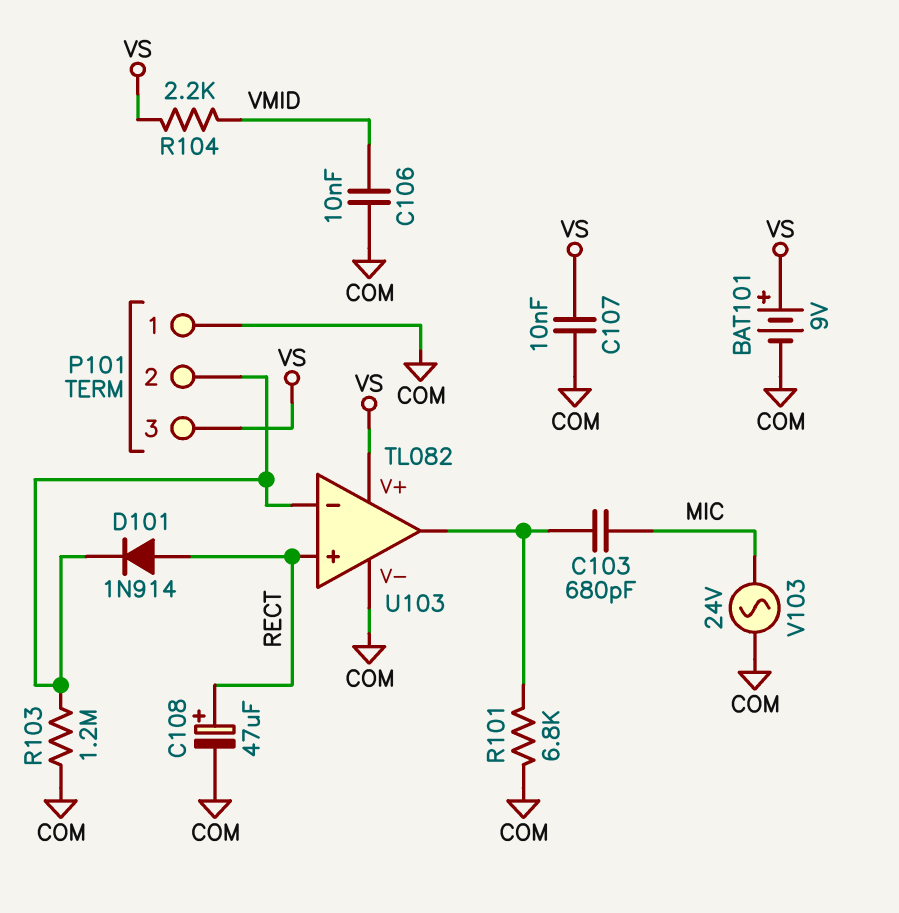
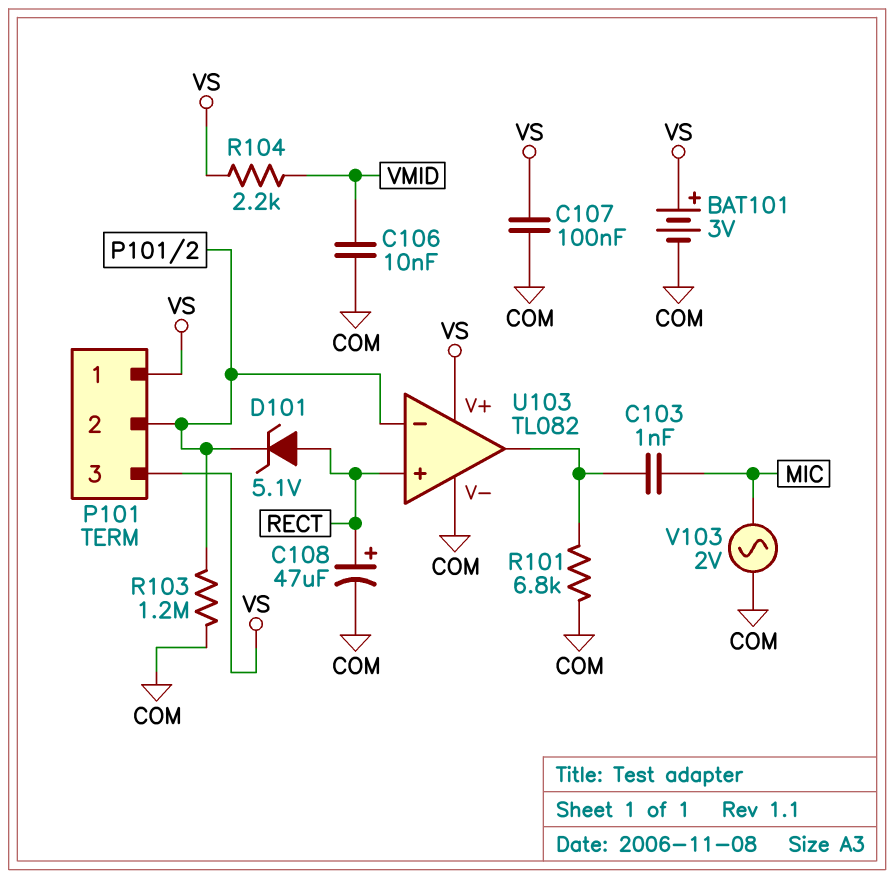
BAT101: 9V (plus VS, minus COM) -> 3V (plus VS, minus COM)
C103: 680pF (MIC, U103/out) -> 1nF (MIC, U103/out)
C107: 10nF (COM, VS) -> 100nF (COM, VS)
D101: diode 1N914 (A RECT, K P101/2) -> zener 5.1V (A RECT, K P101/2)
P101 pin 1: COM -> VS
V103: AC 24V (COM, MIC) -> AC 2V (COM, MIC)

